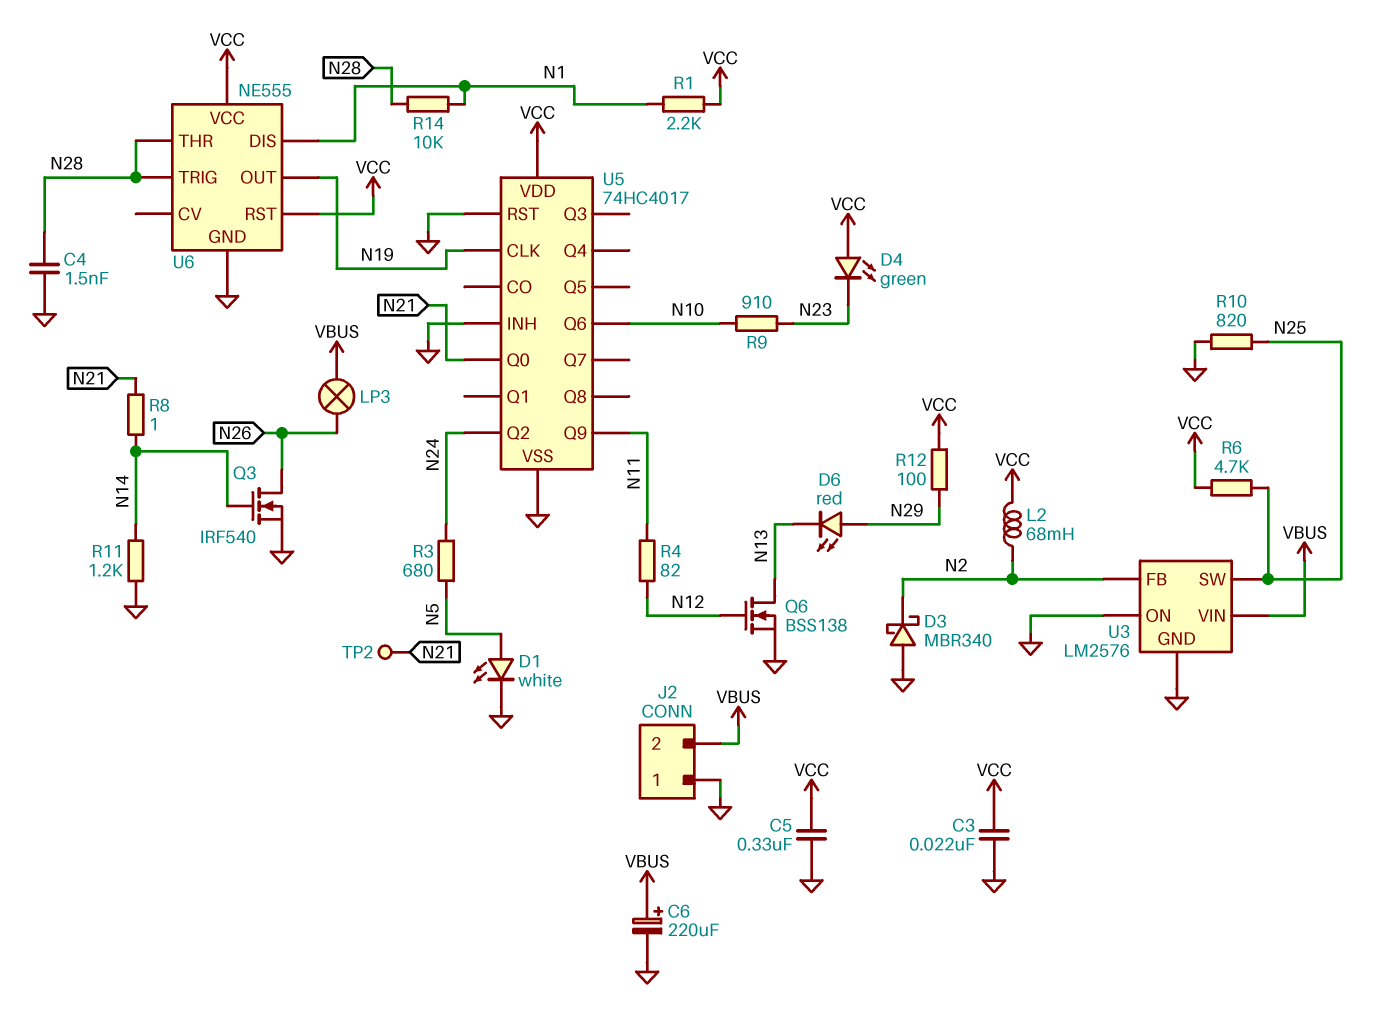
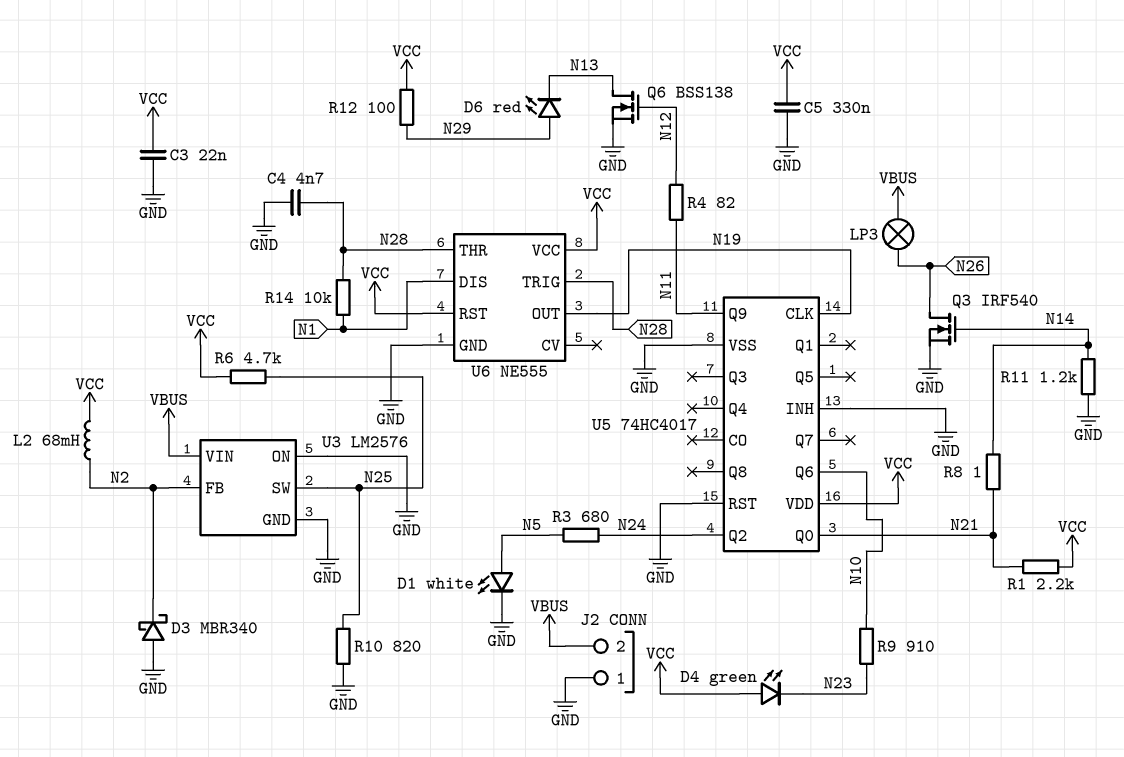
C4: 1.5nF (GND, N28) -> 4.7nF (GND, N28)
C6: 220uF (plus VBUS, minus GND) -> none
R1: 2.2k (N1, VCC) -> 2.2k (N21, VCC)
TP2: test point (N21) -> none

